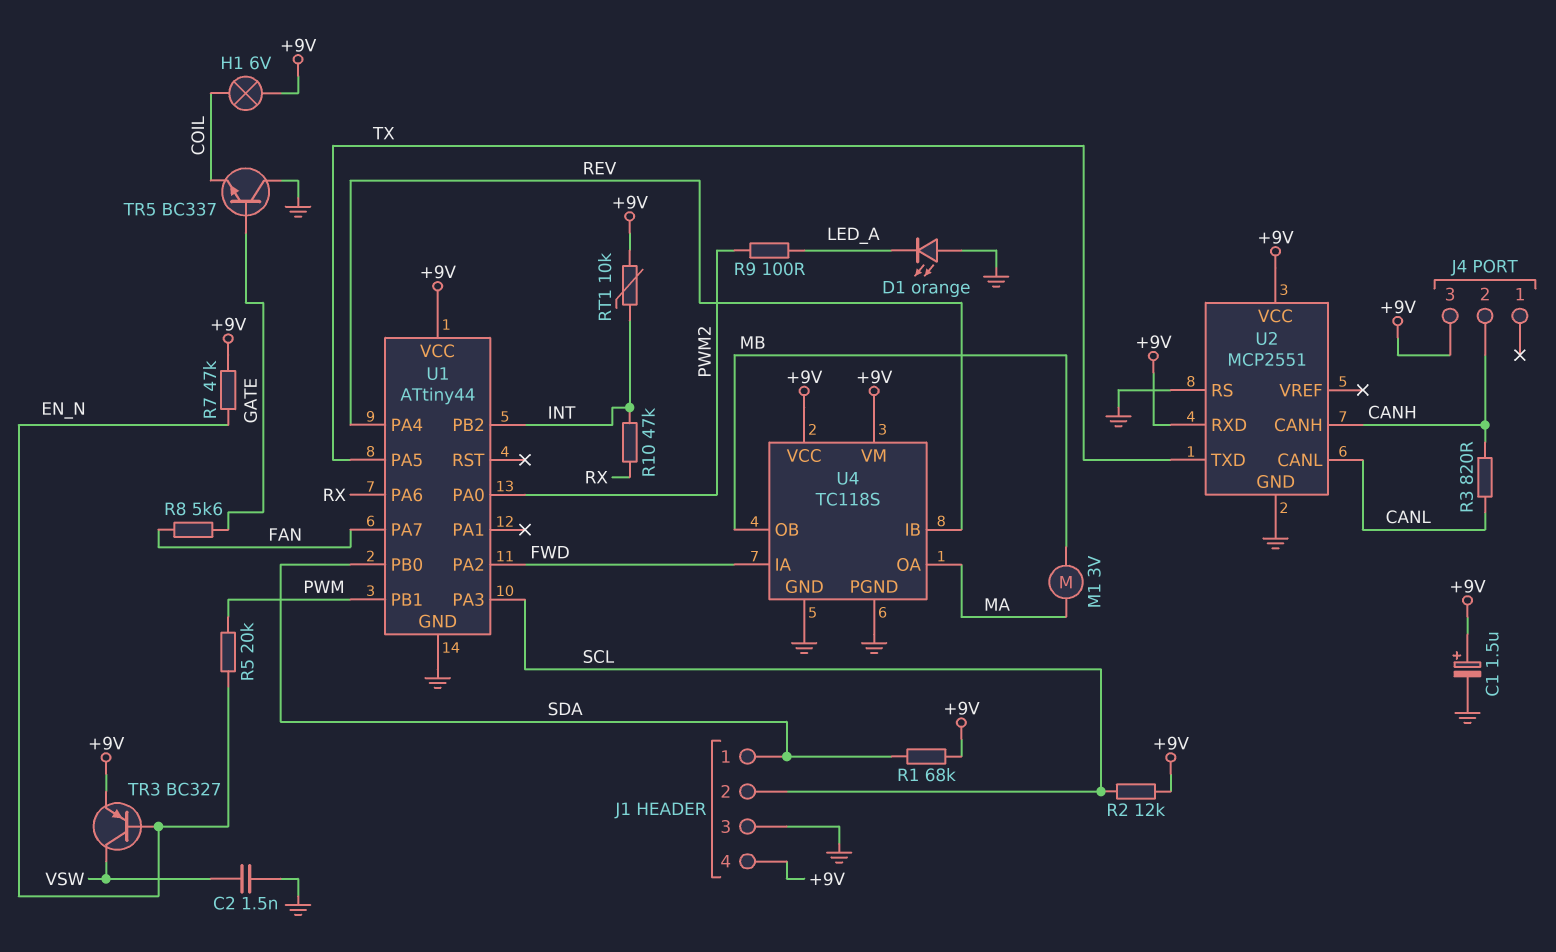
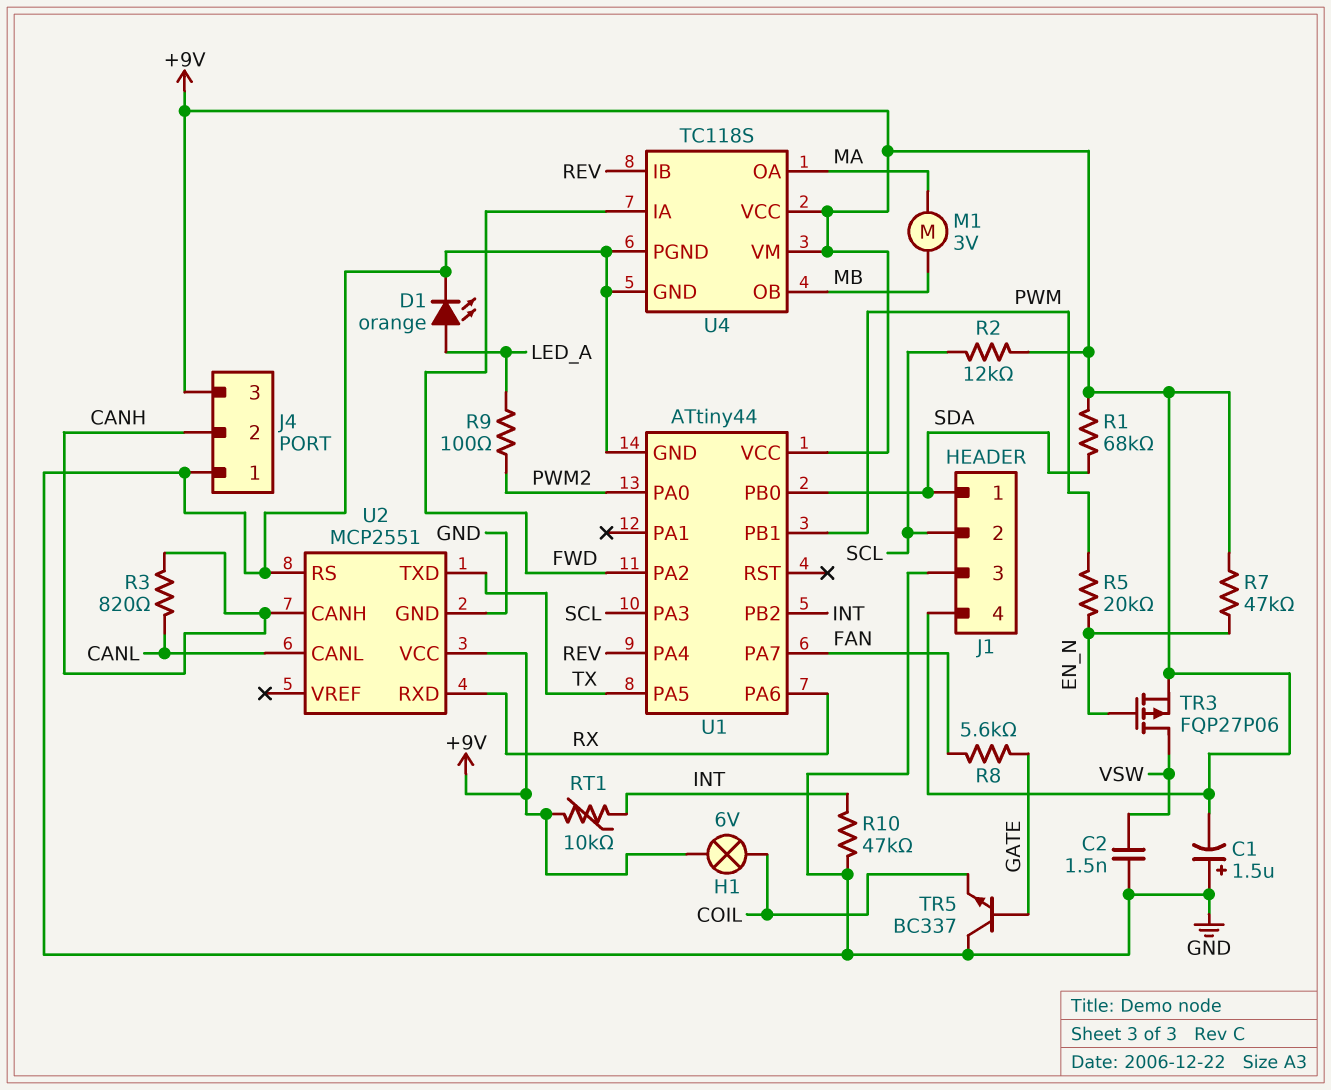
C1: 1.5uF (plus +9V, minus GND) -> 1.5uF (plus GND, minus +9V)
D1: LED orange (A GND, K LED_A) -> LED orange (A LED_A, K GND)
J4 pin 1: none -> GND
R10: 47k (INT, RX) -> 47k (GND, INT)
TR3: PNP BC327 (B EN_N, C VSW, E +9V) -> PMOS FQP27P06 (G EN_N, D VSW, S +9V)
U2 pin RXD: +9V -> RX

